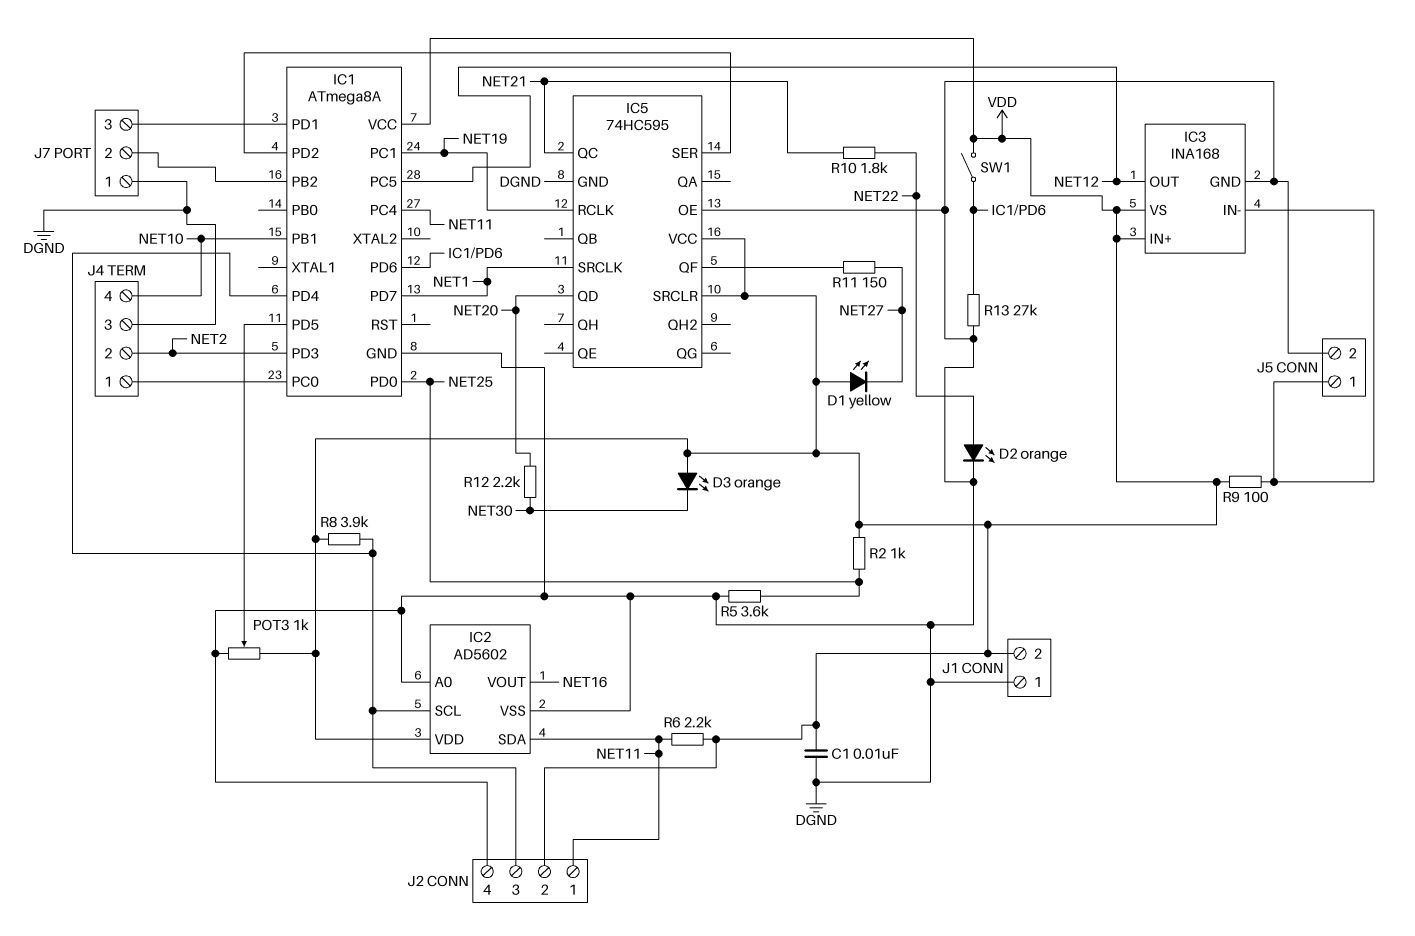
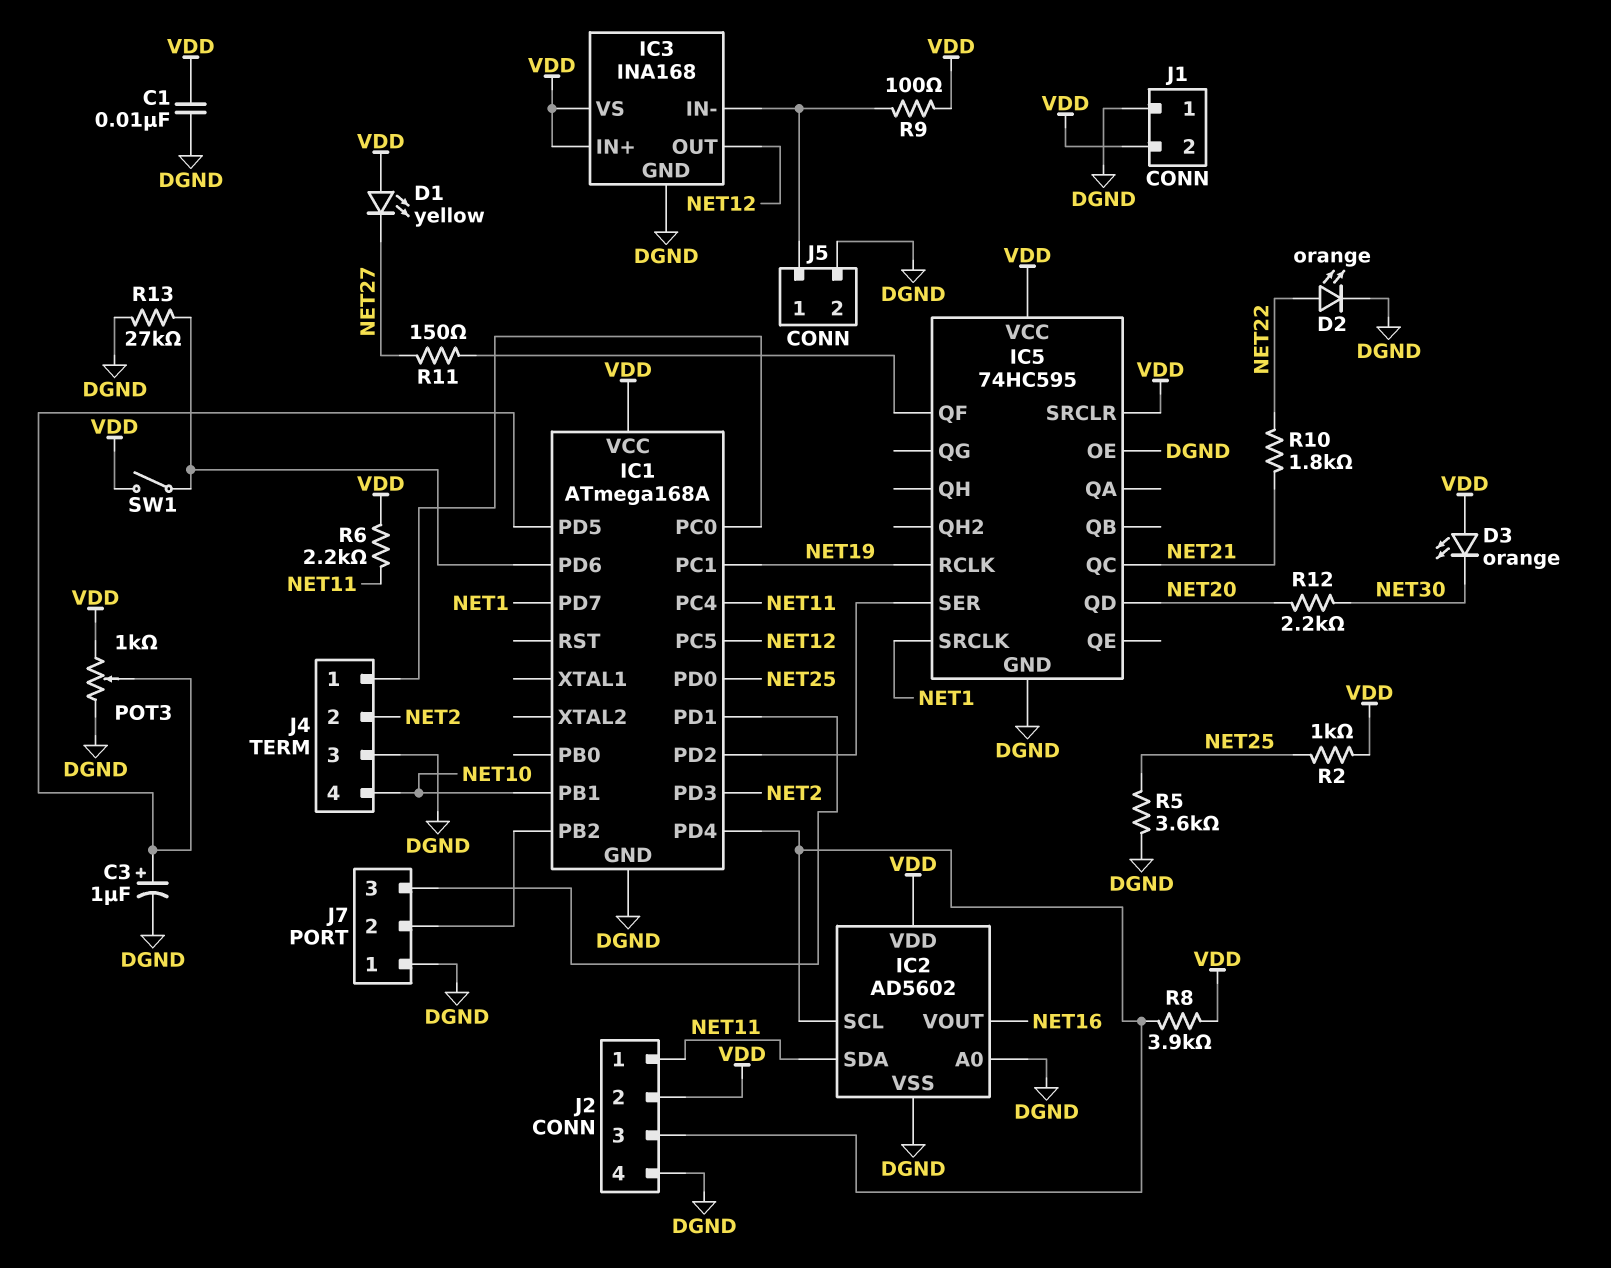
C3: none -> 1uF (plus IC1/PD5, minus DGND)
IC1: ATmega8A -> ATmega168A

